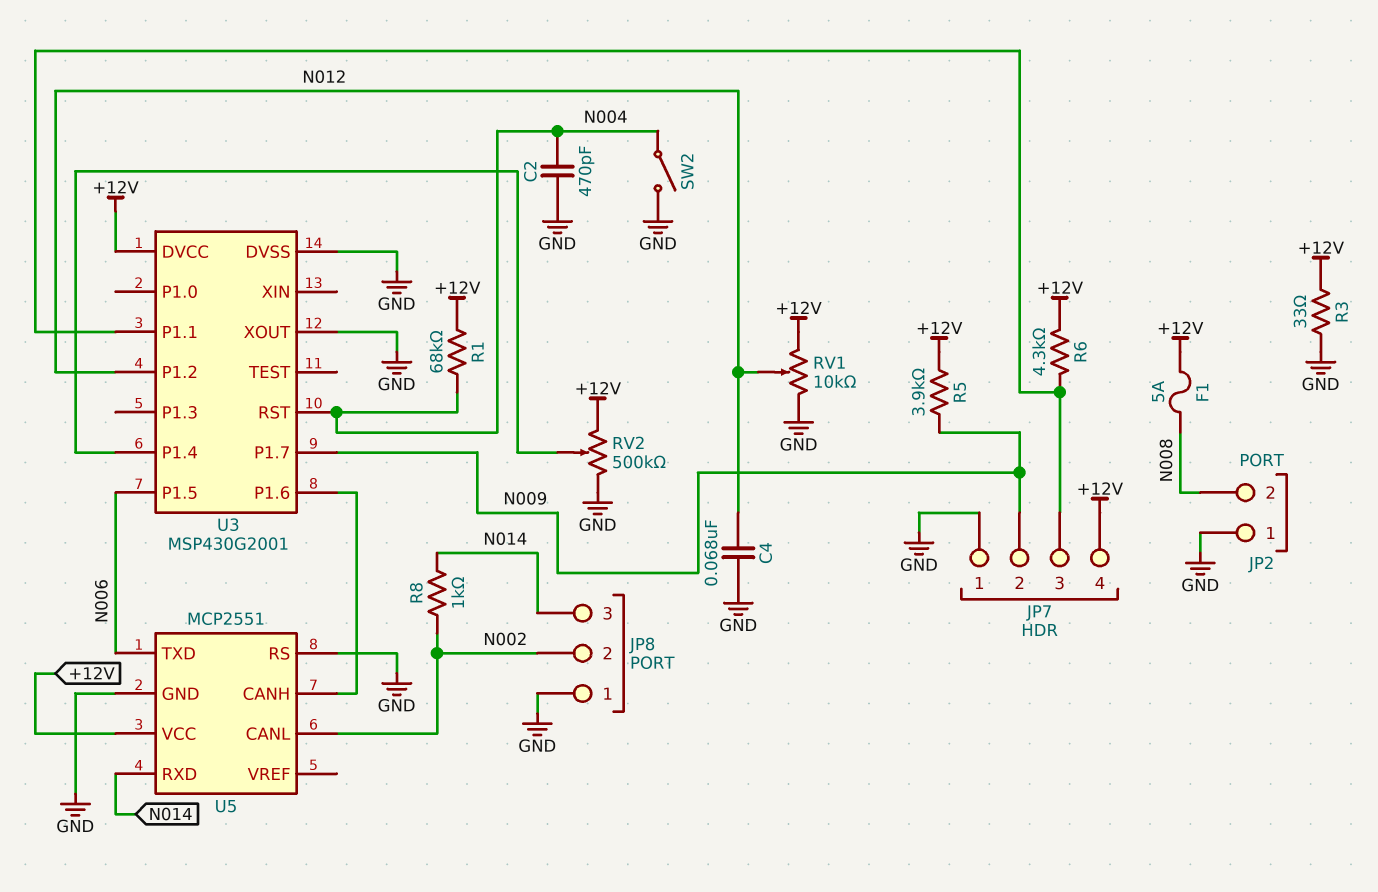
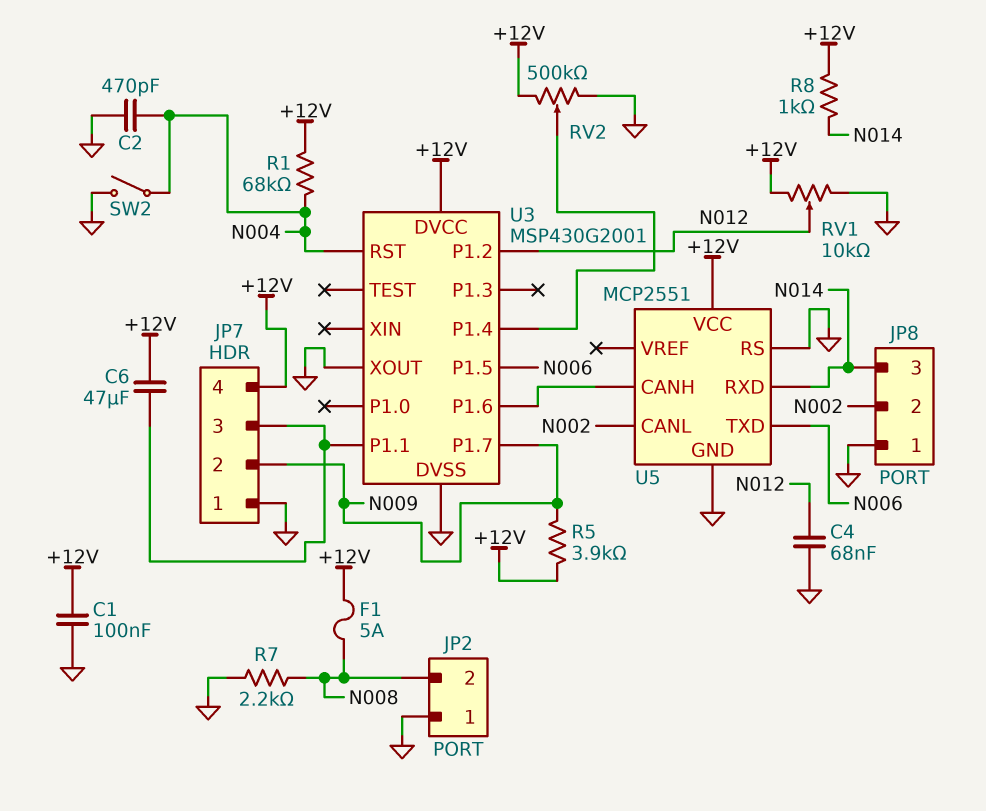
C1: none -> 100nF (+12V, GND)
C6: none -> 47uF (+12V, JP7/3)
R3: 33 (+12V, GND) -> none
R6: 4.3k (+12V, JP7/3) -> none
R7: none -> 2.2k (GND, N008)
R8: 1k (N002, N014) -> 1k (+12V, N014)

